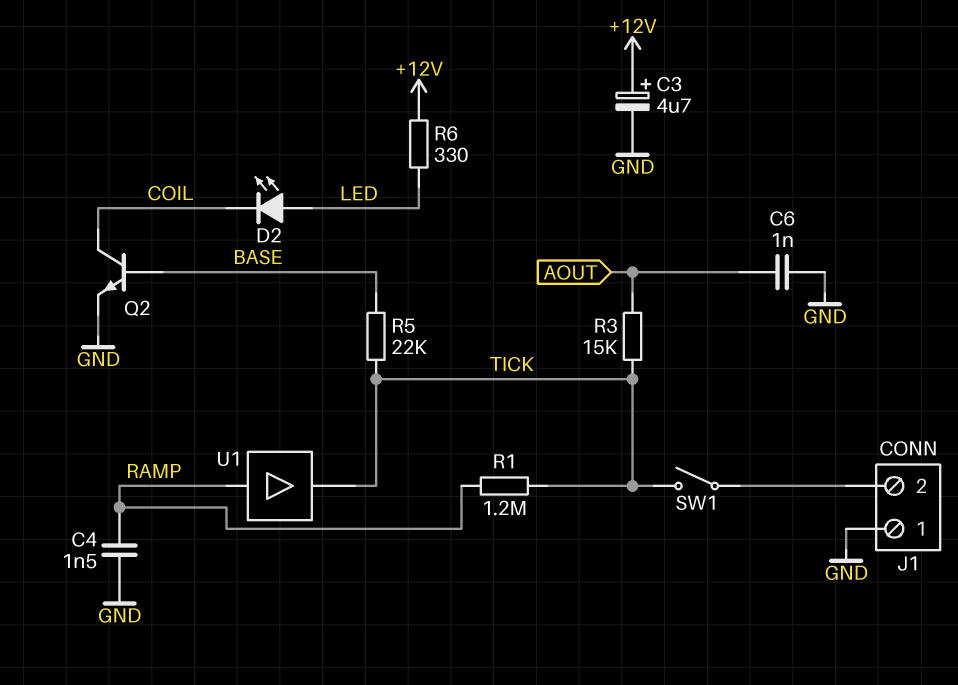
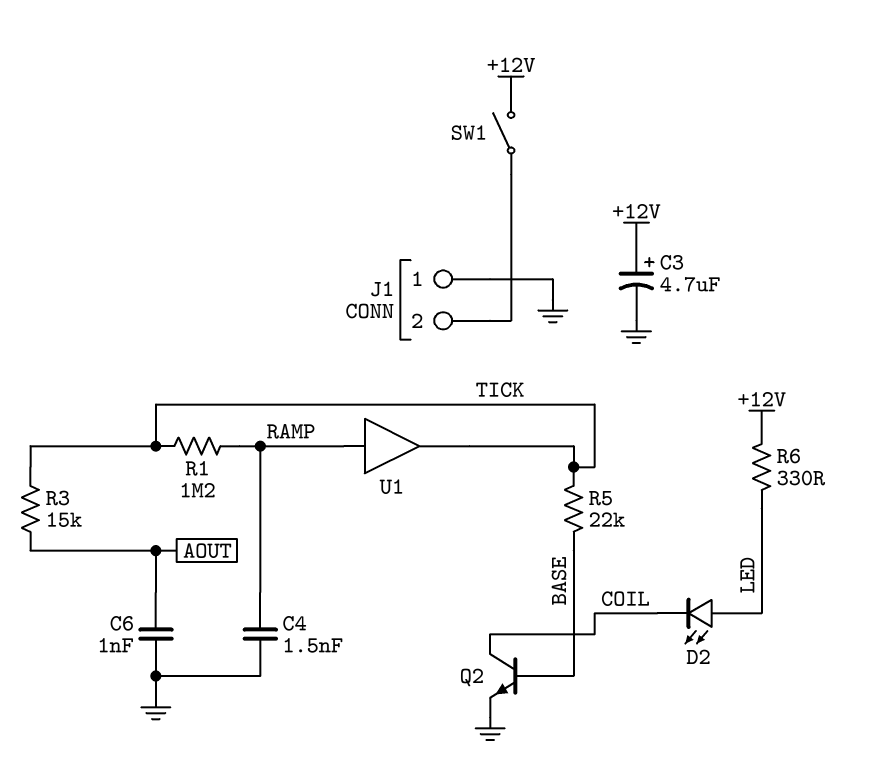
SW1: switch (J1/2, TICK) -> switch (+12V, J1/2)

